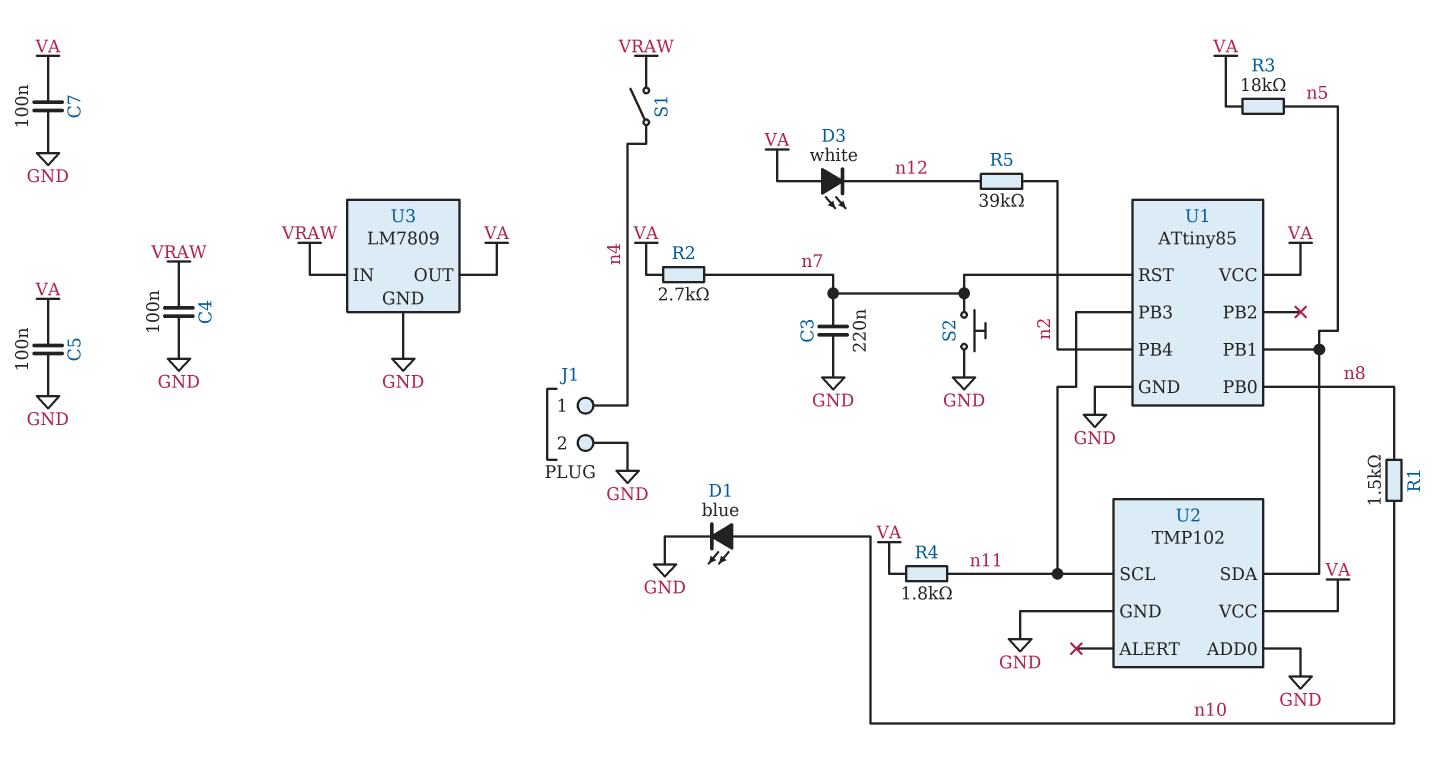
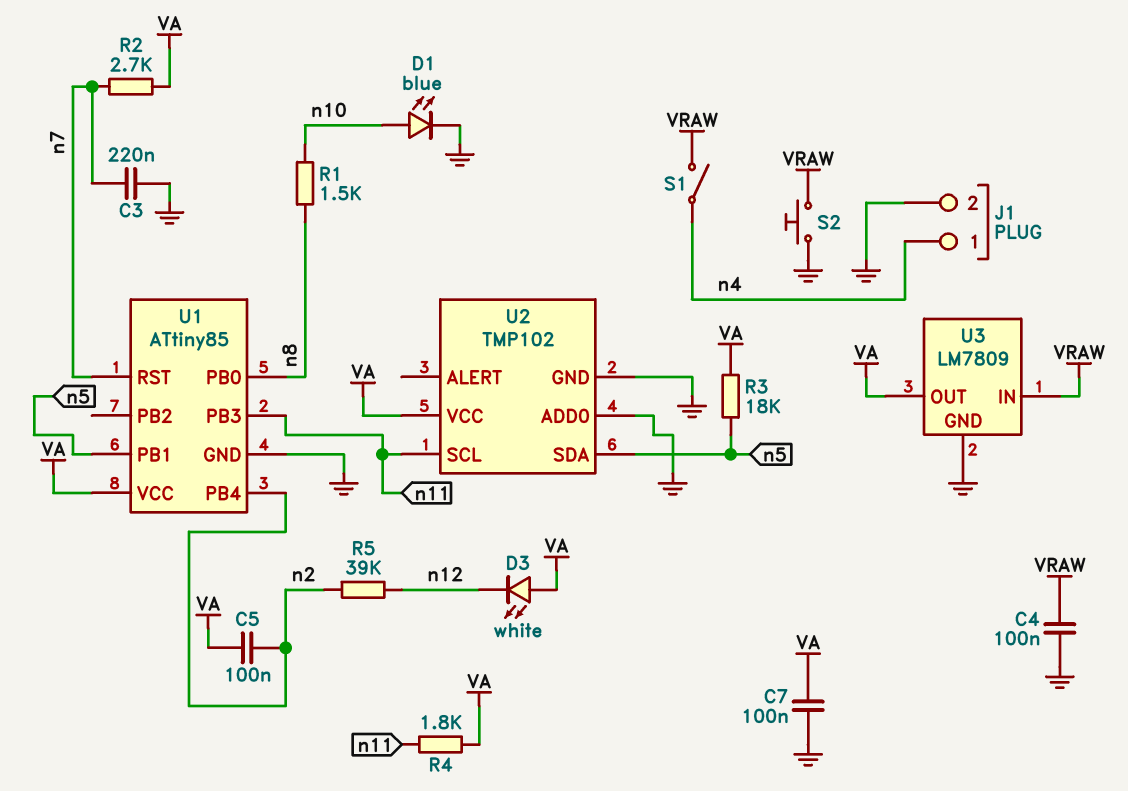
C5: 100nF (GND, VA) -> 100nF (VA, n2)
S2: button (GND, n7) -> button (GND, VRAW)

